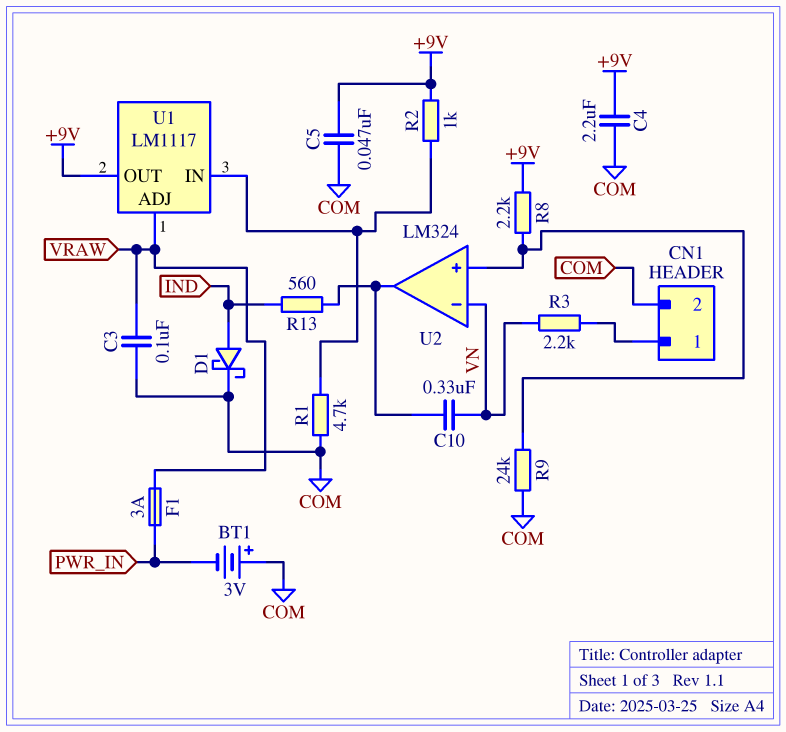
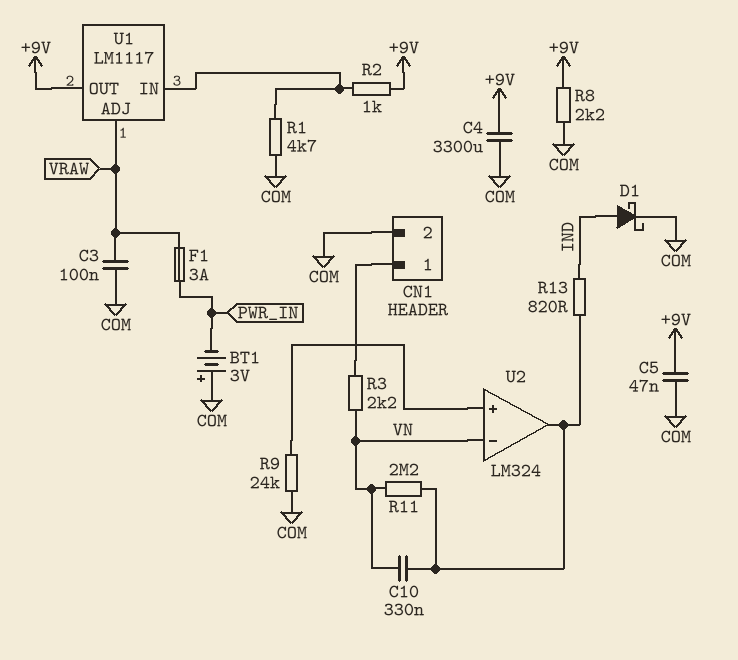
C4: 2.2uF (+9V, COM) -> 3300uF (+9V, COM)
R8: 2.2k (+9V, U2/in+) -> 2.2k (+9V, COM)
R11: none -> 2.2M (U2/out, VN)
R13: 560 (IND, U2/out) -> 820 (IND, U2/out)

